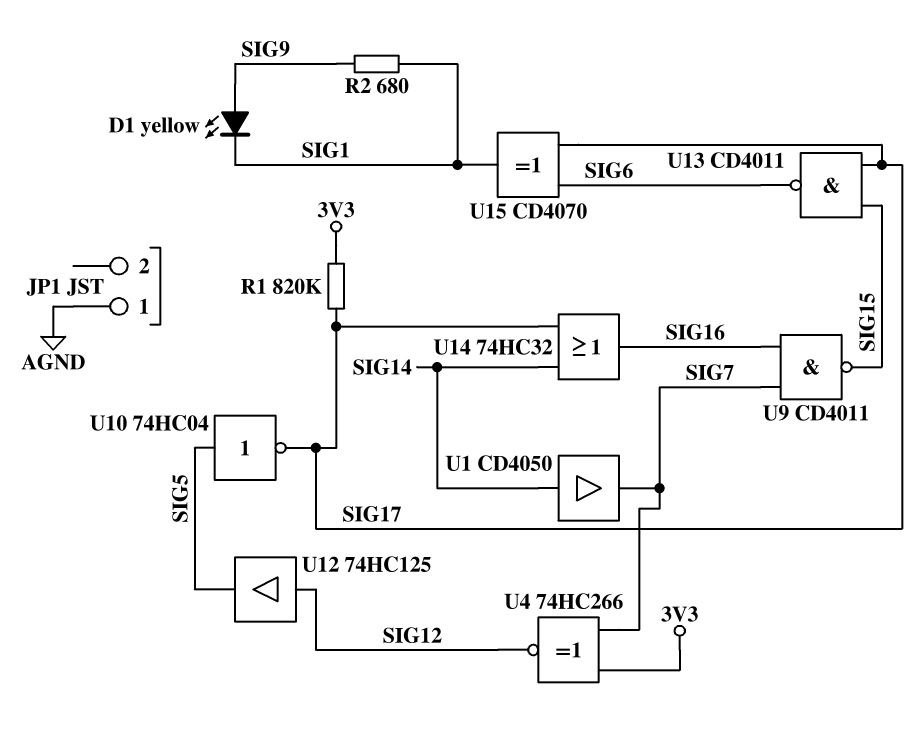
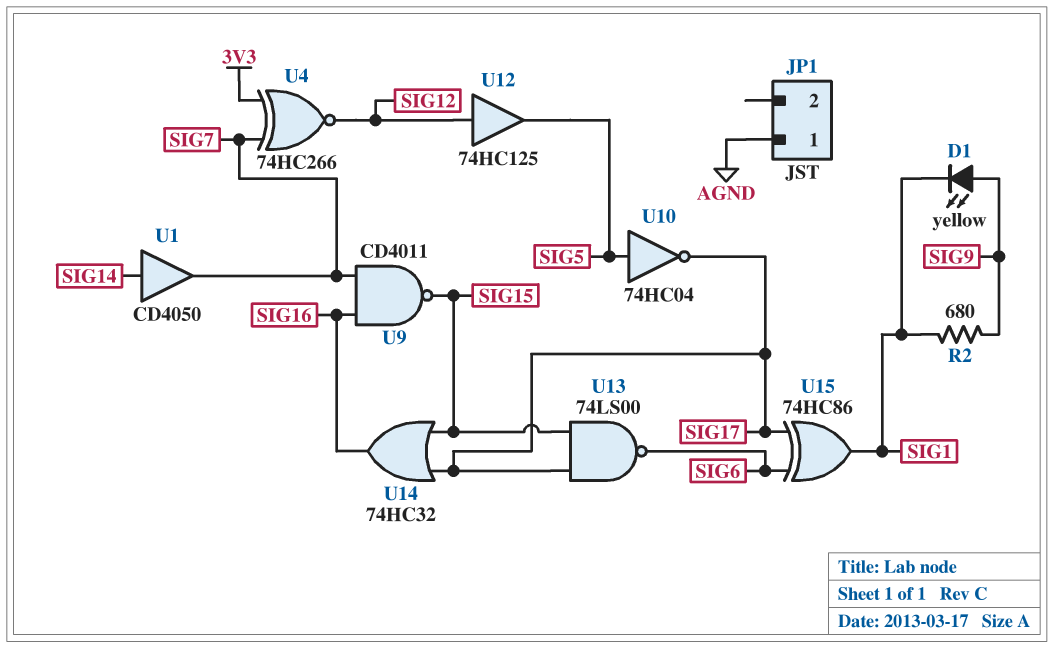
R1: 820k (3V3, SIG17) -> none
U13: NAND CD4011 (in SIG15, in SIG17, out SIG6) -> NAND 74LS00 (in SIG15, in SIG17, out SIG6)
U14: OR 74HC32 (in SIG14, in SIG17, out SIG16) -> OR 74HC32 (in SIG15, in SIG17, out SIG16)
U15: XOR CD4070 (in SIG6, in SIG17, out SIG1) -> XOR 74HC86 (in SIG6, in SIG17, out SIG1)

